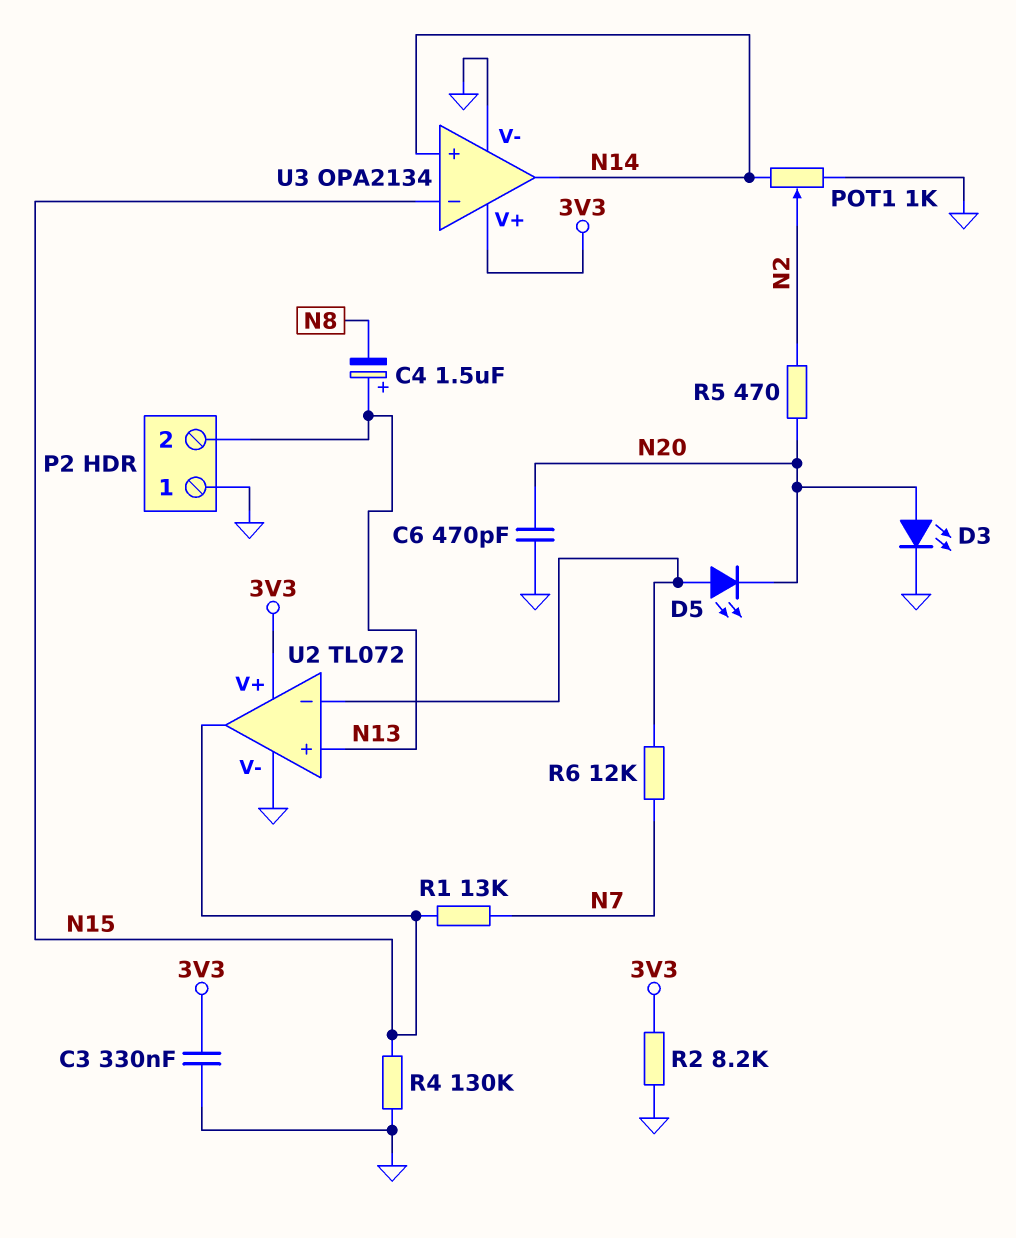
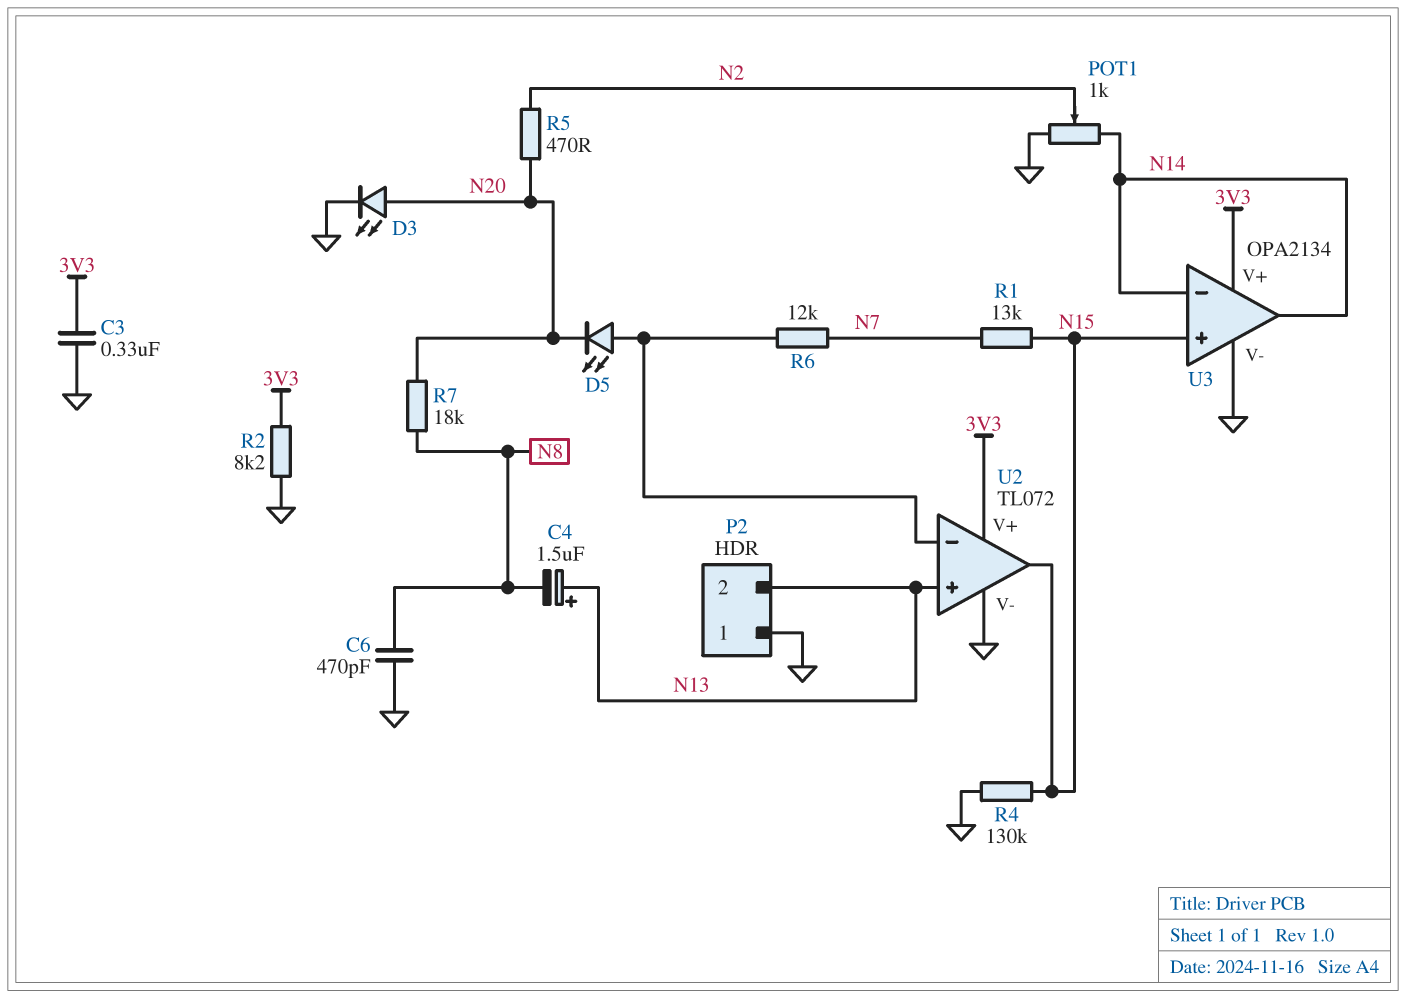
C6: 470pF (GND, N20) -> 470pF (GND, N8)
R7: none -> 18k (N8, N20)
U3 pin in+: N14 -> N15
U3 pin in-: N15 -> N14

